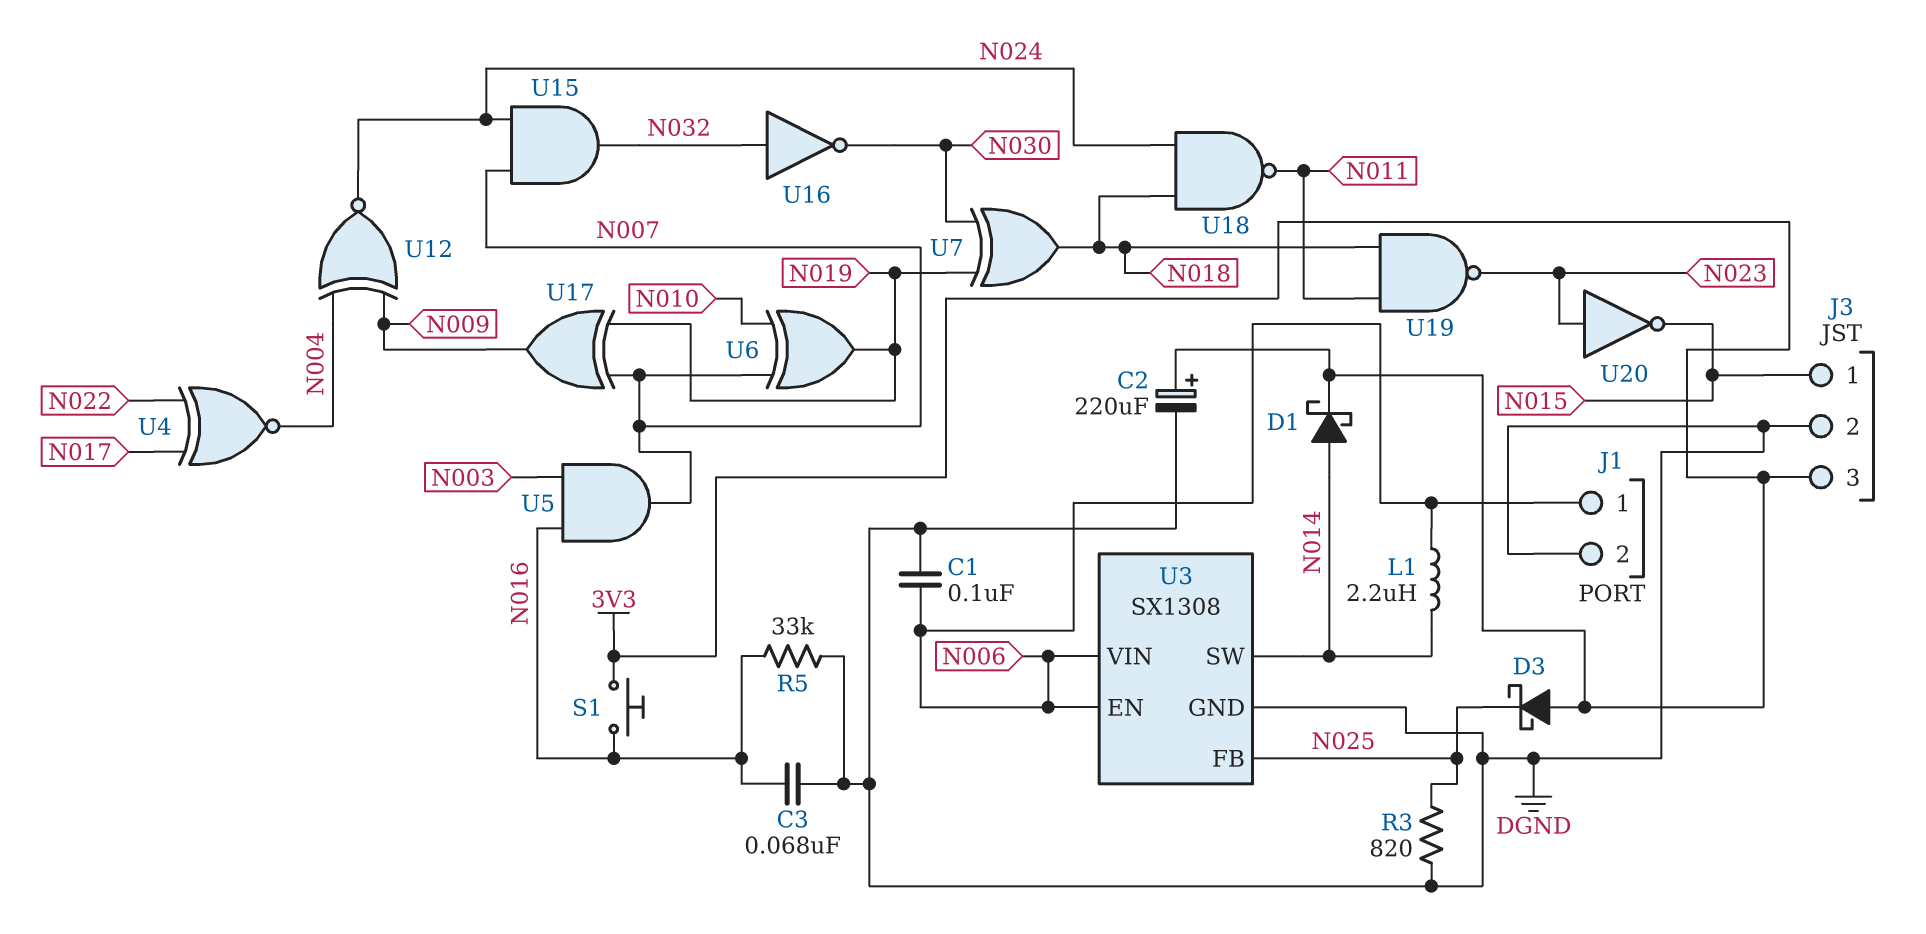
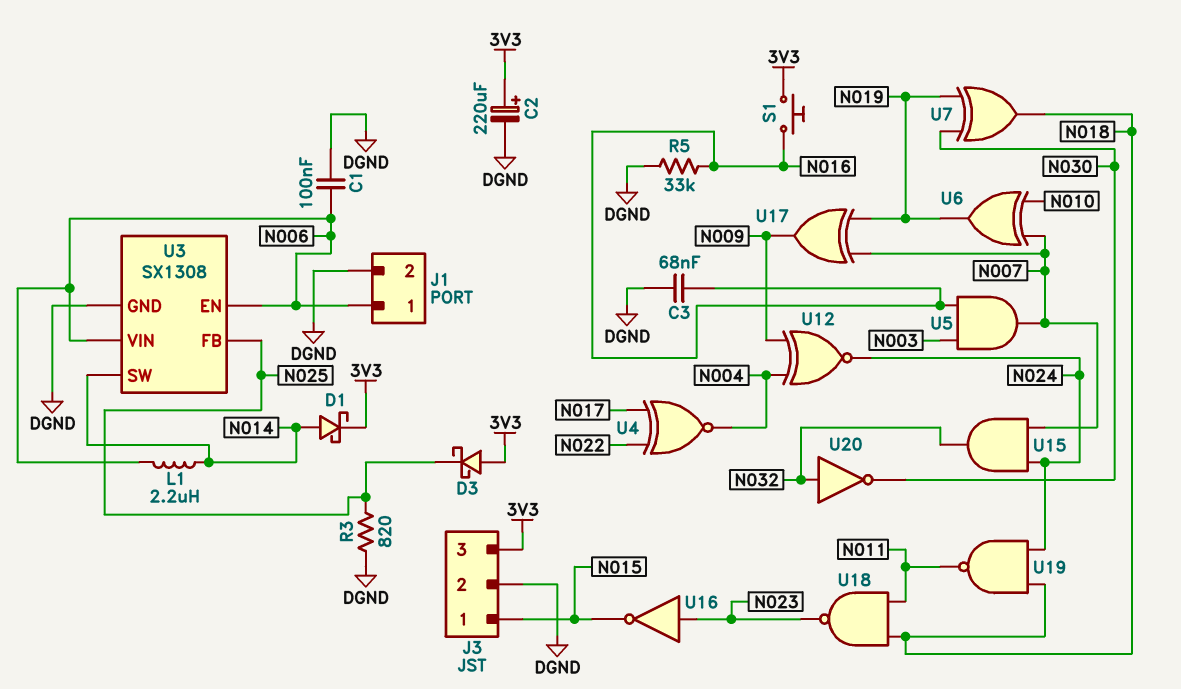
U16: NOT (in N032, out N030) -> NOT (in N023, out N015)
U18: NAND (in N018, in N024, out N011) -> NAND (in N011, in N018, out N023)
U19: NAND (in N011, in N018, out N023) -> NAND (in N018, in N024, out N011)
U20: NOT (in N023, out N015) -> NOT (in N032, out N030)

